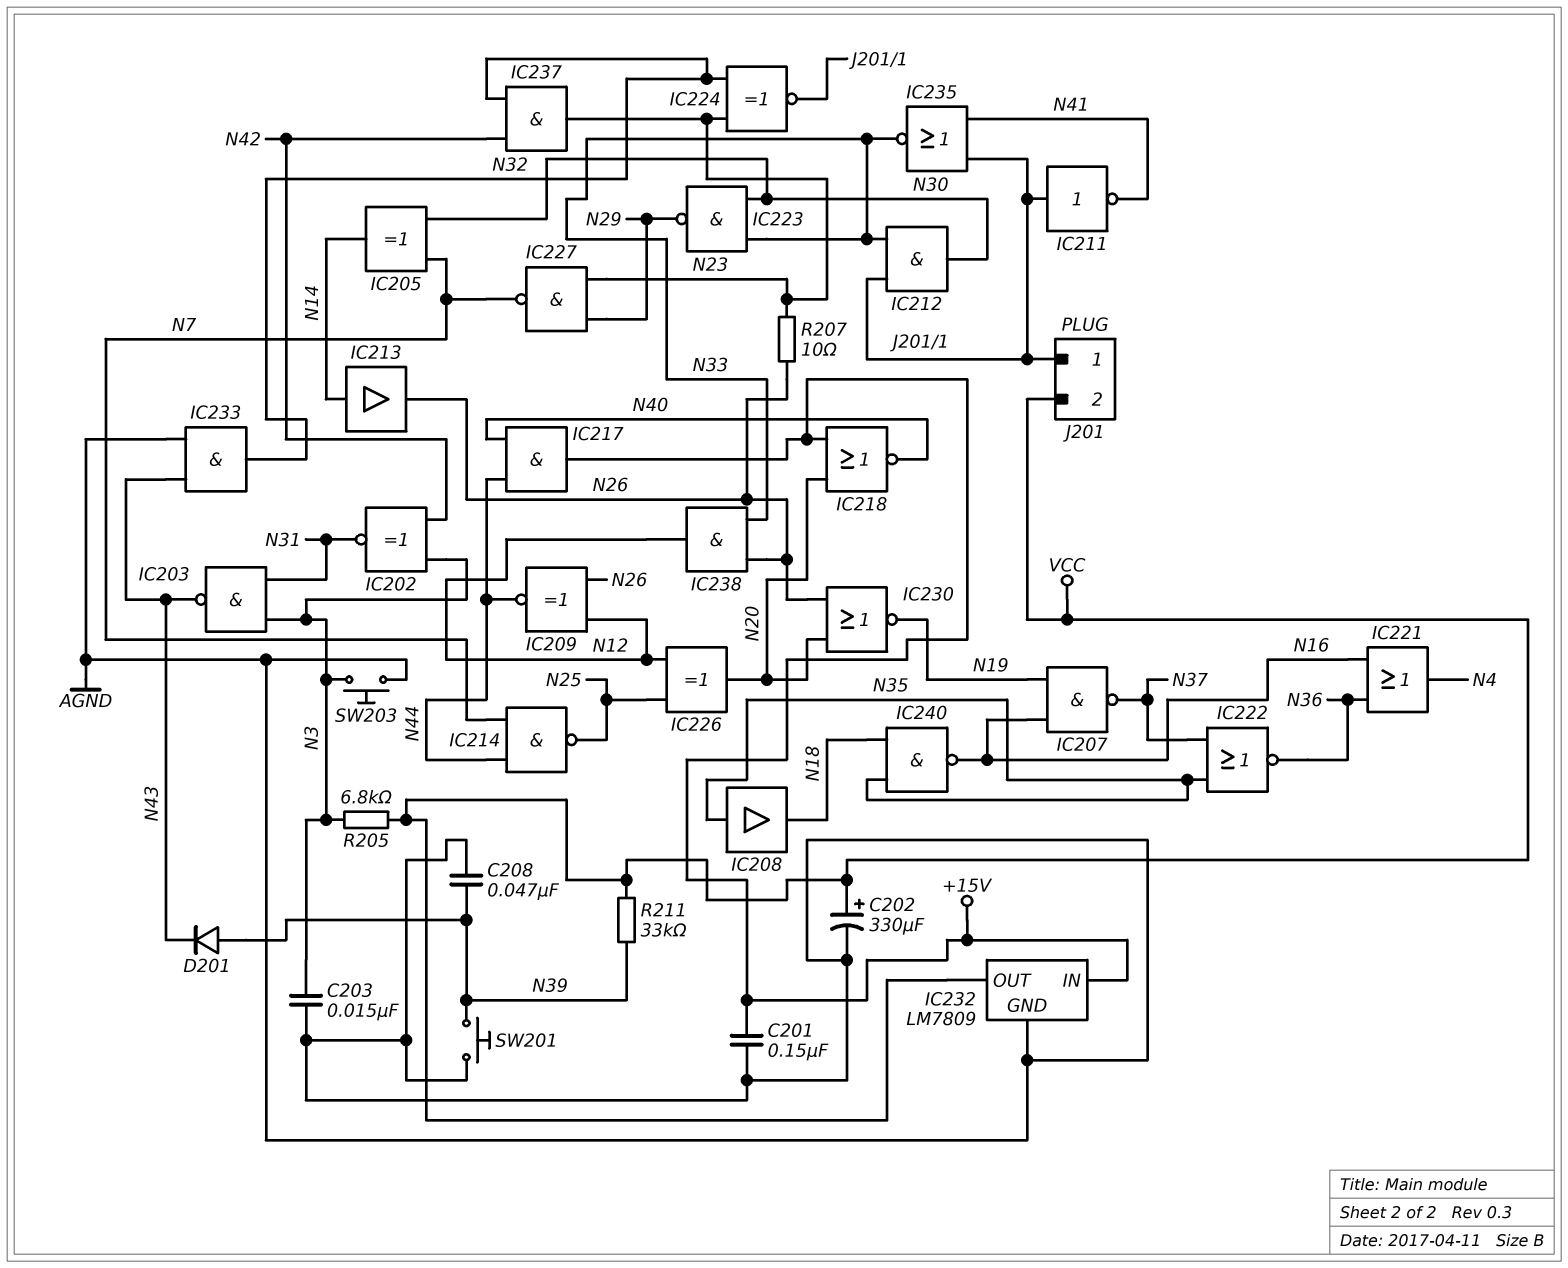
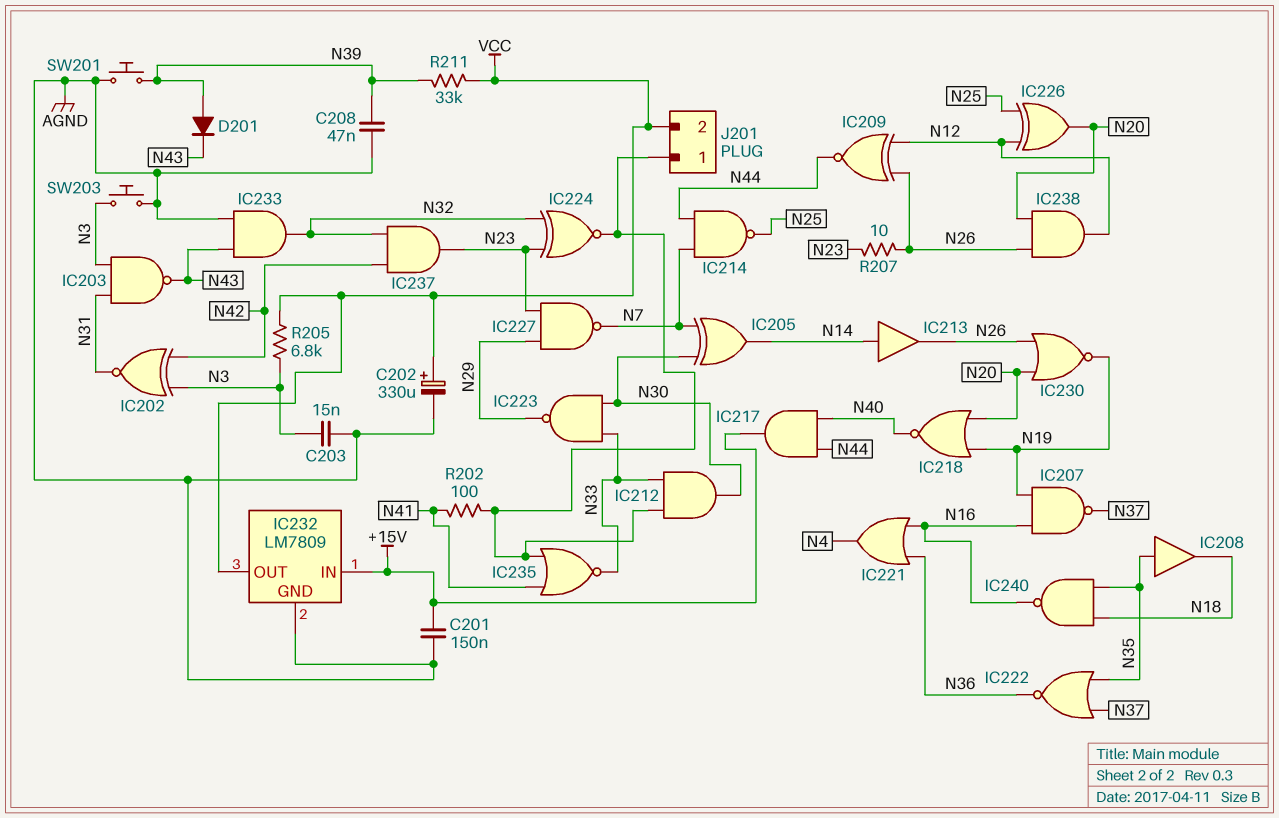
IC211: NOT (in J201/1, out N41) -> none
IC218: NOR (in +15V, in N20, out N40) -> NOR (in N19, in N20, out N40)
IC238: AND (in N26, in N33, out N12) -> AND (in N20, in N26, out N12)
R202: none -> 100 (J201/1, N41)

